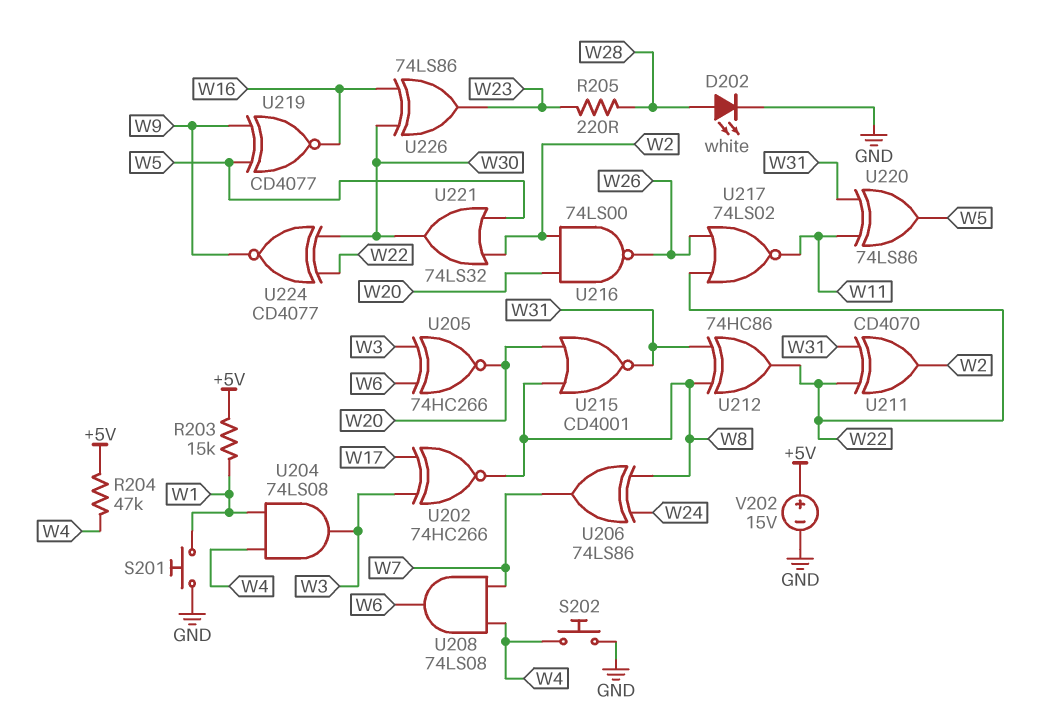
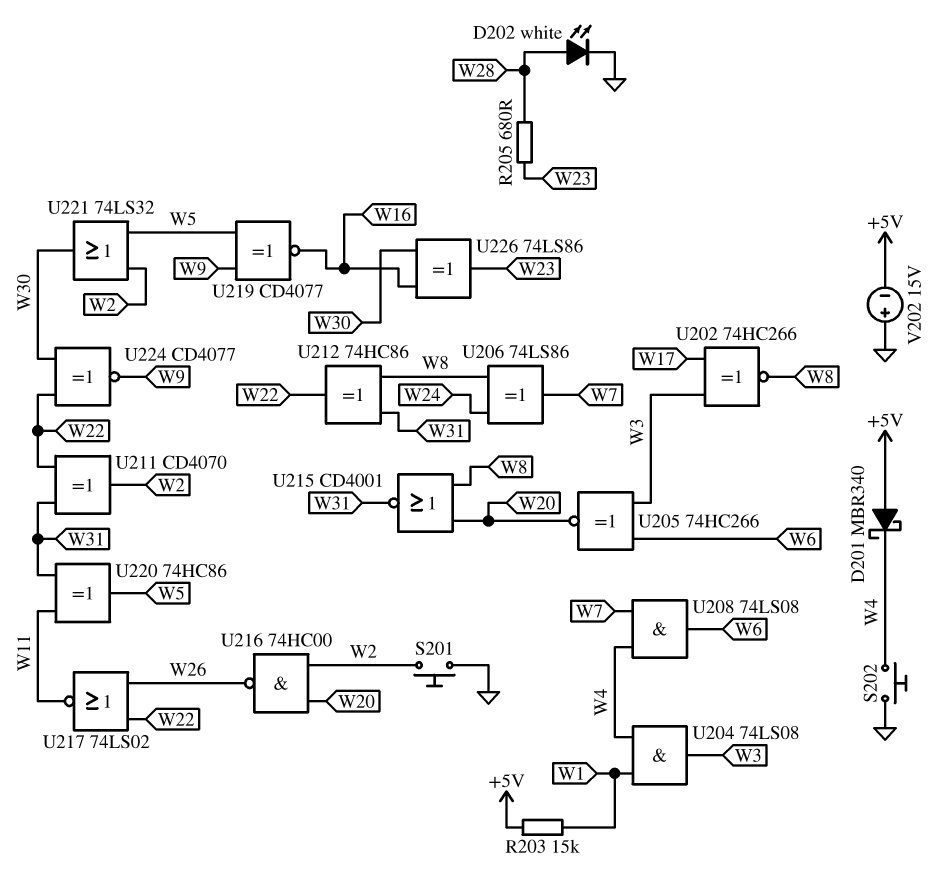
D201: none -> schottky MBR340 (A +5V, K W4)
R204: 47k (+5V, W4) -> none
R205: 220 (W23, W28) -> 680 (W23, W28)
S201: button (GND, W1) -> button (GND, W2)
U216: NAND 74LS00 (in W2, in W20, out W26) -> NAND 74HC00 (in W2, in W20, out W26)
U220: XOR 74LS86 (in W11, in W31, out W5) -> XOR 74HC86 (in W11, in W31, out W5)
V202: 15V (plus +5V, minus GND) -> 15V (plus GND, minus +5V)

